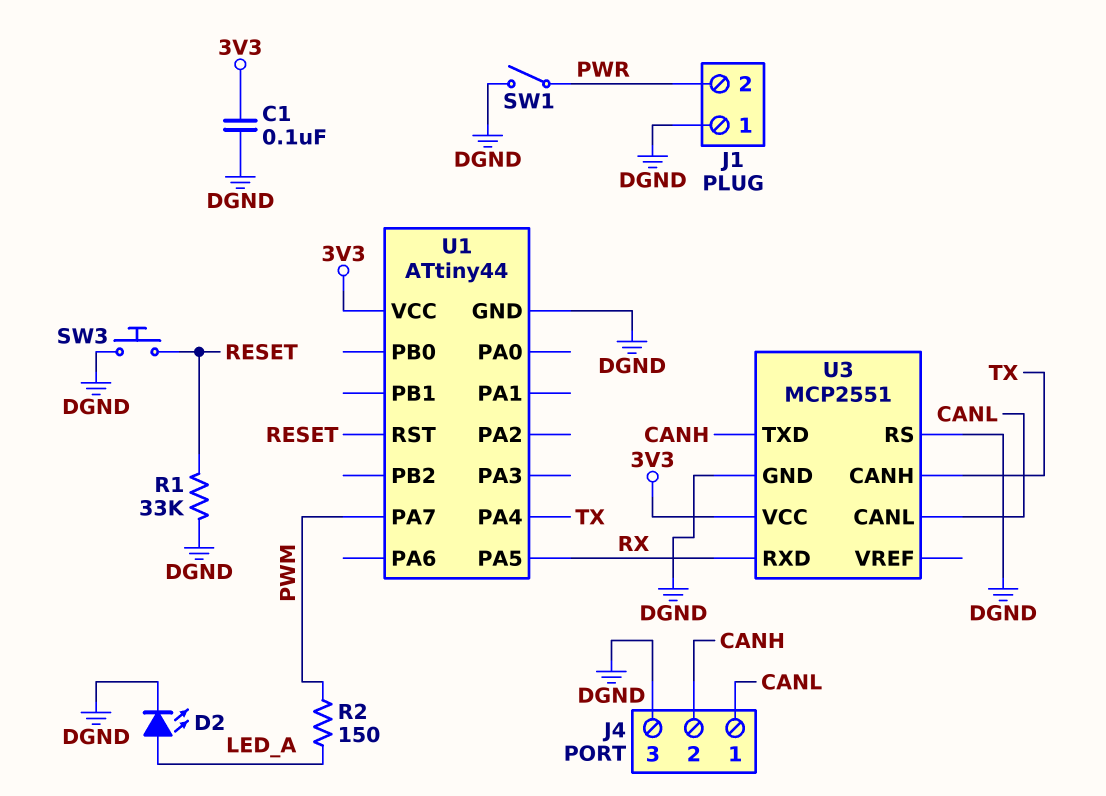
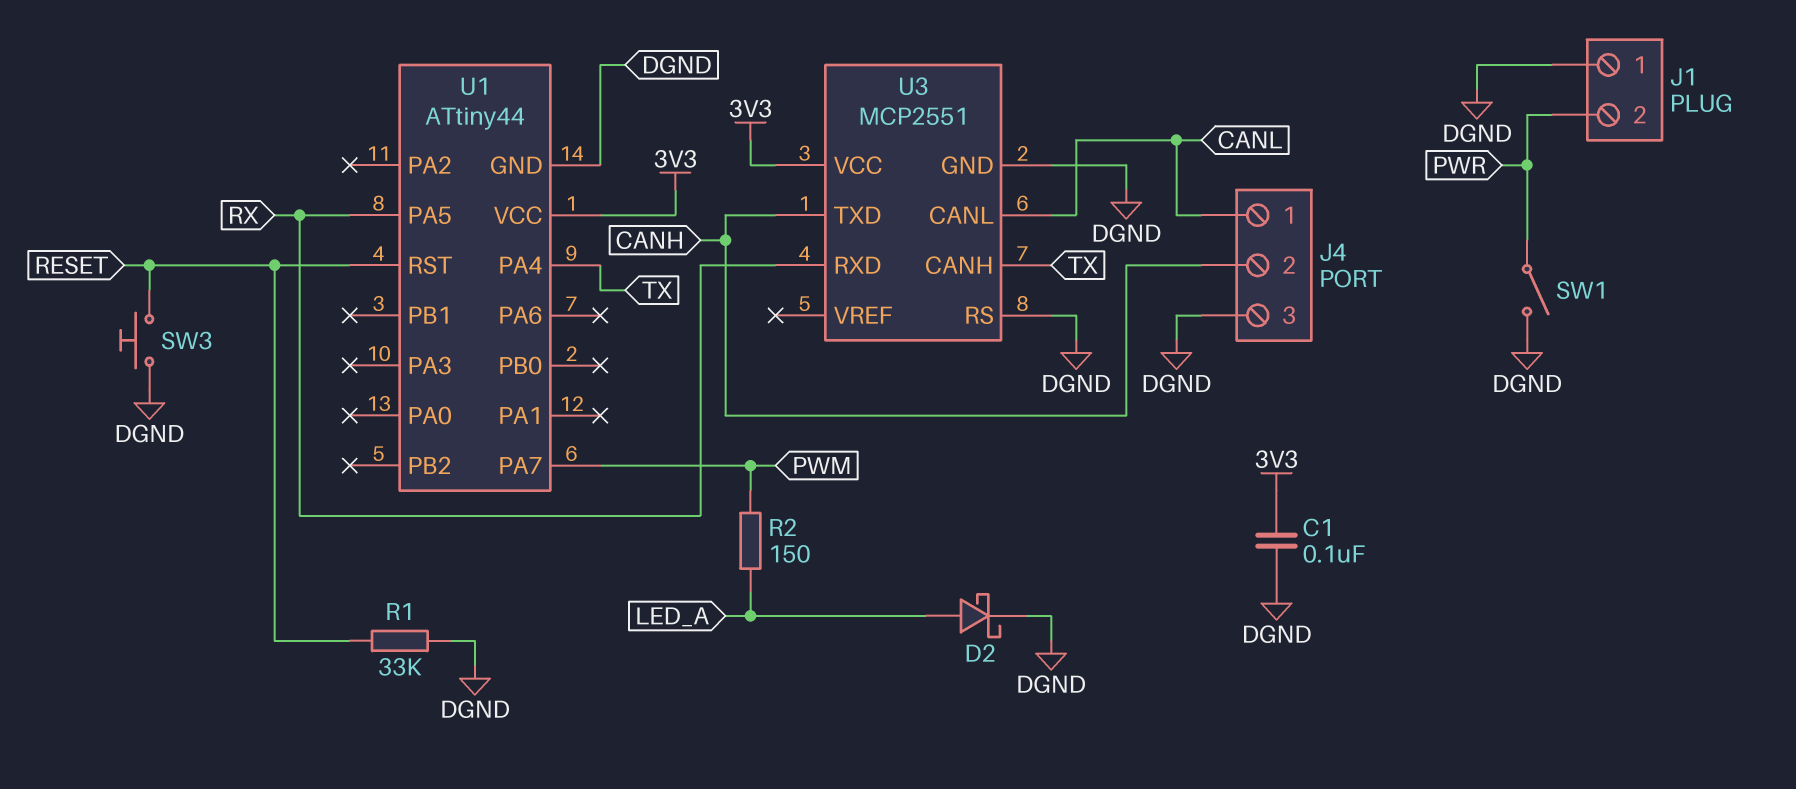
D2: LED (A LED_A, K DGND) -> schottky (A LED_A, K DGND)

